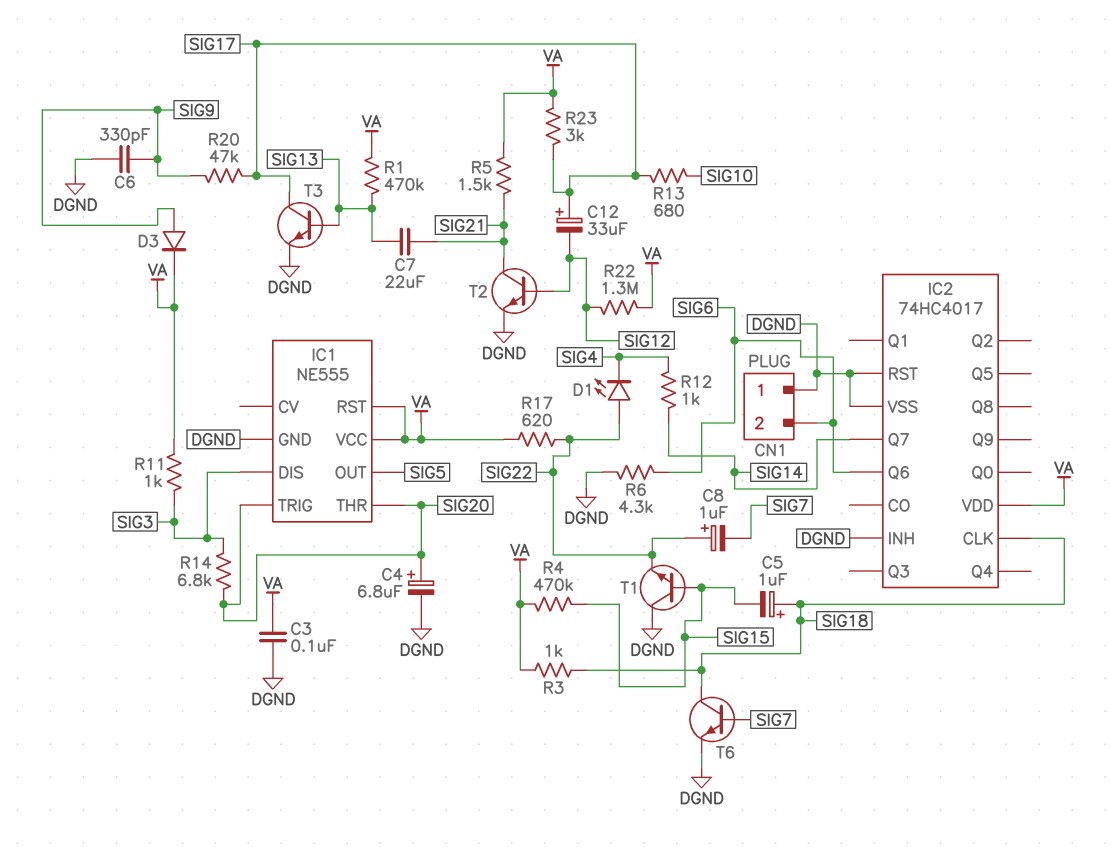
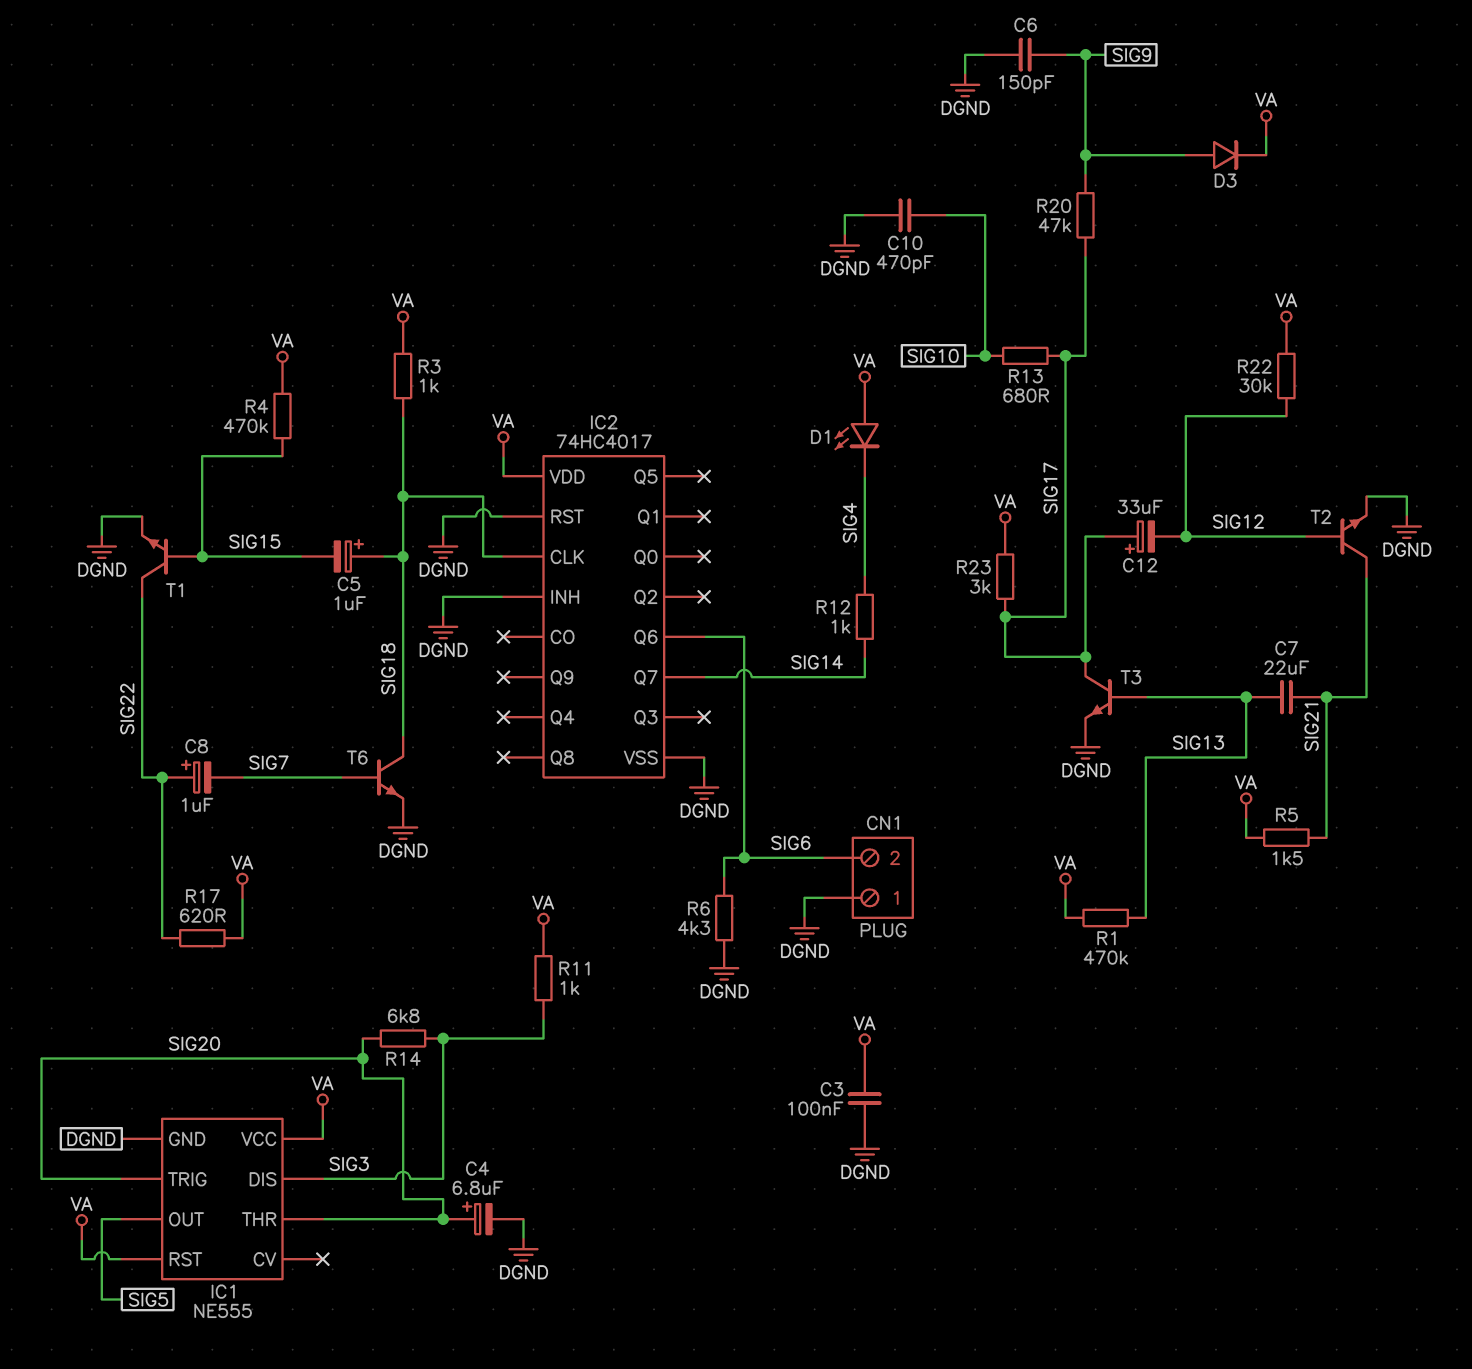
C6: 330pF (DGND, SIG9) -> 150pF (DGND, SIG9)
C10: none -> 470pF (DGND, SIG10)
D1: LED (A SIG22, K SIG4) -> LED (A VA, K SIG4)
R22: 1.3M (SIG12, VA) -> 30k (SIG12, VA)
T1: NPN (B SIG15, C DGND, E SIG22) -> NPN (B SIG15, C SIG22, E DGND)

